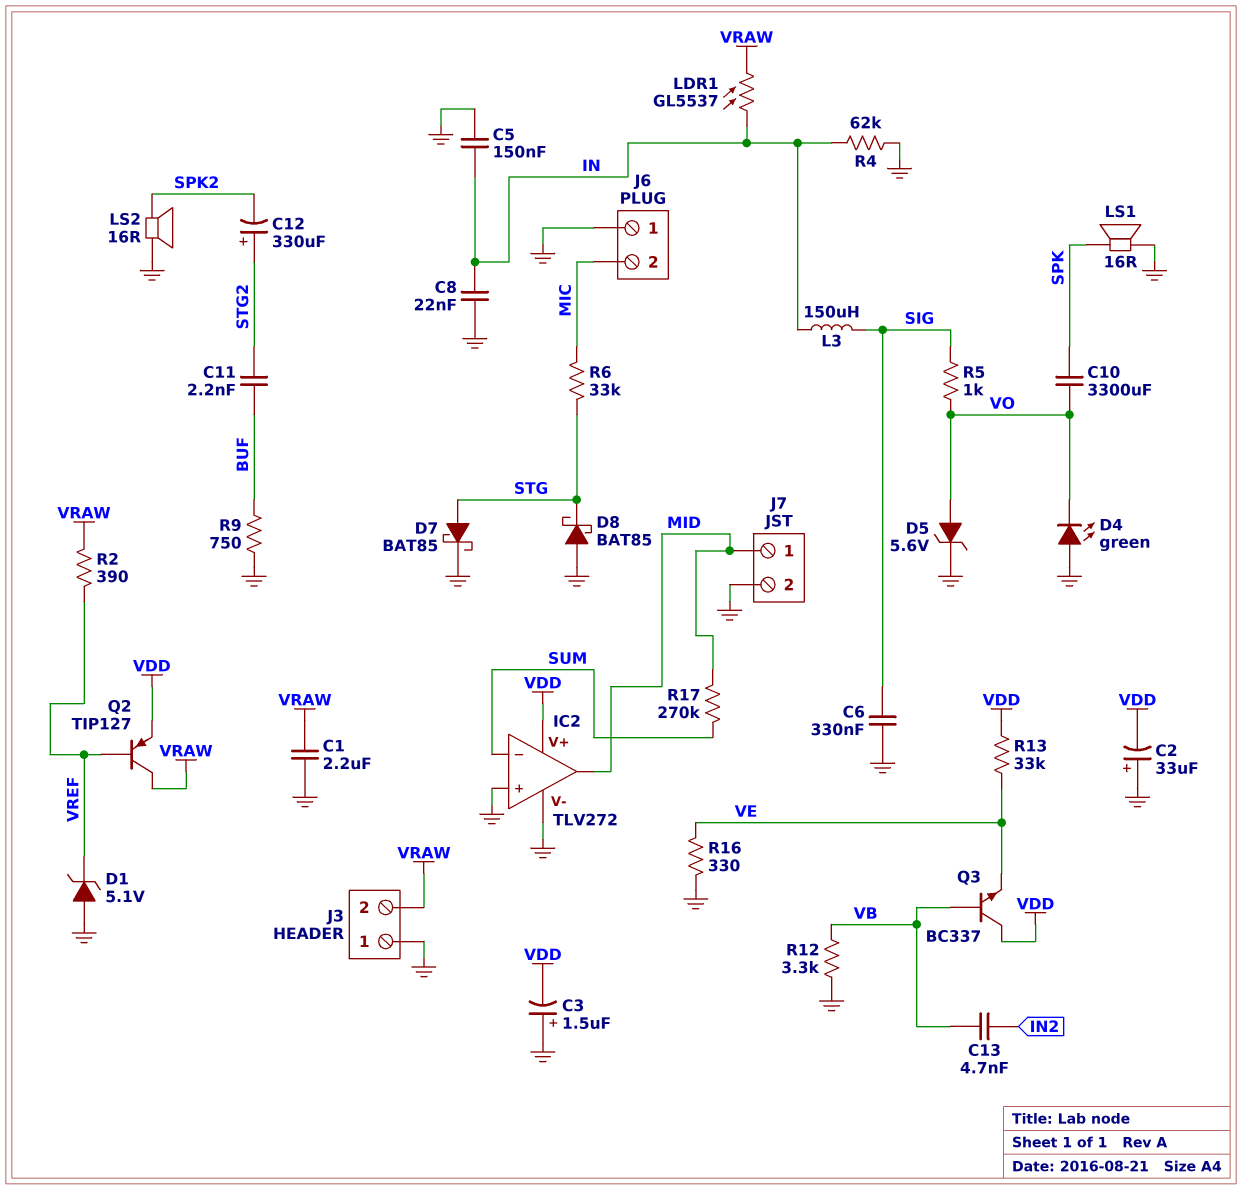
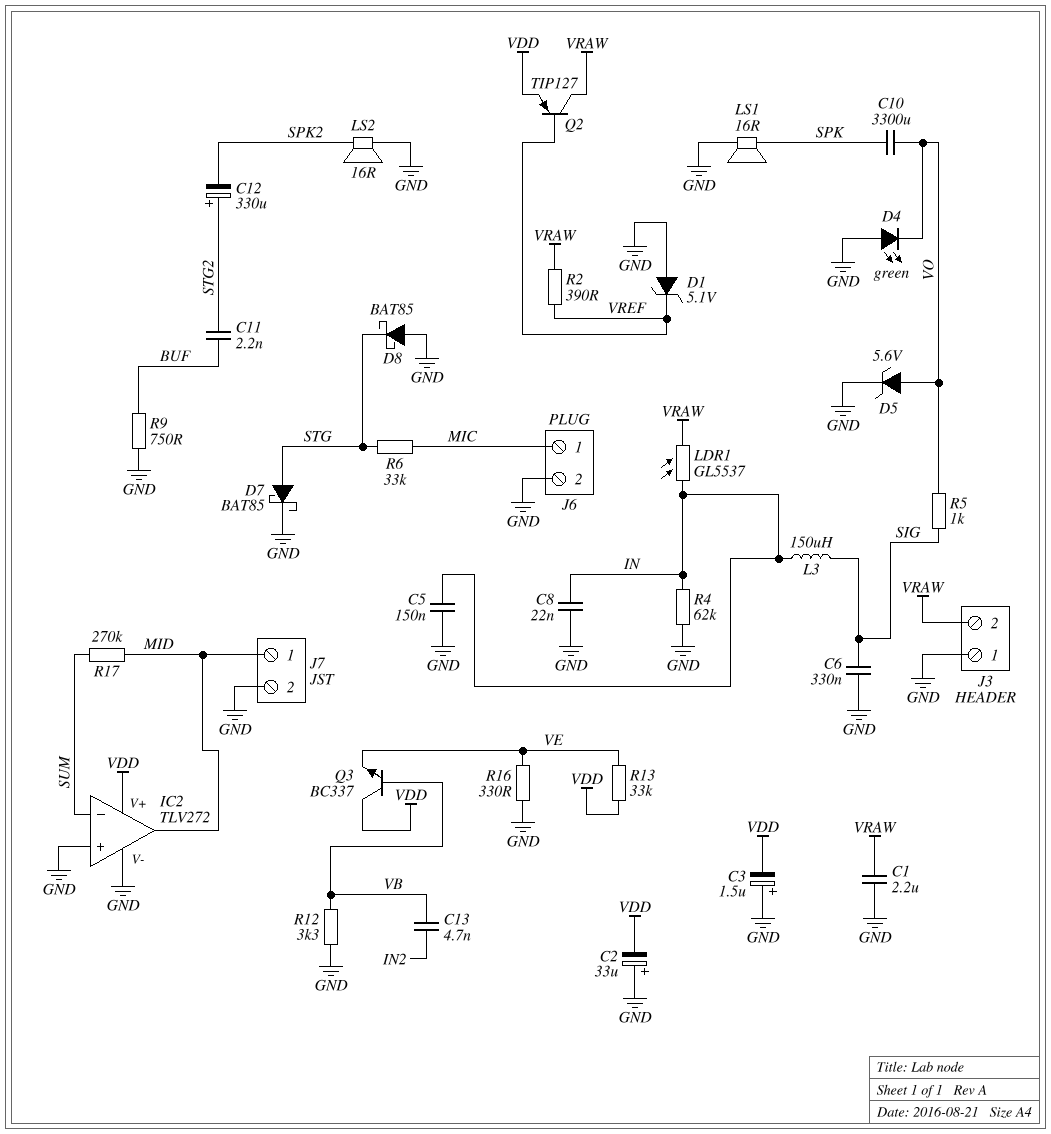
J6 pin 1: GND -> MIC
J6 pin 2: MIC -> GND

